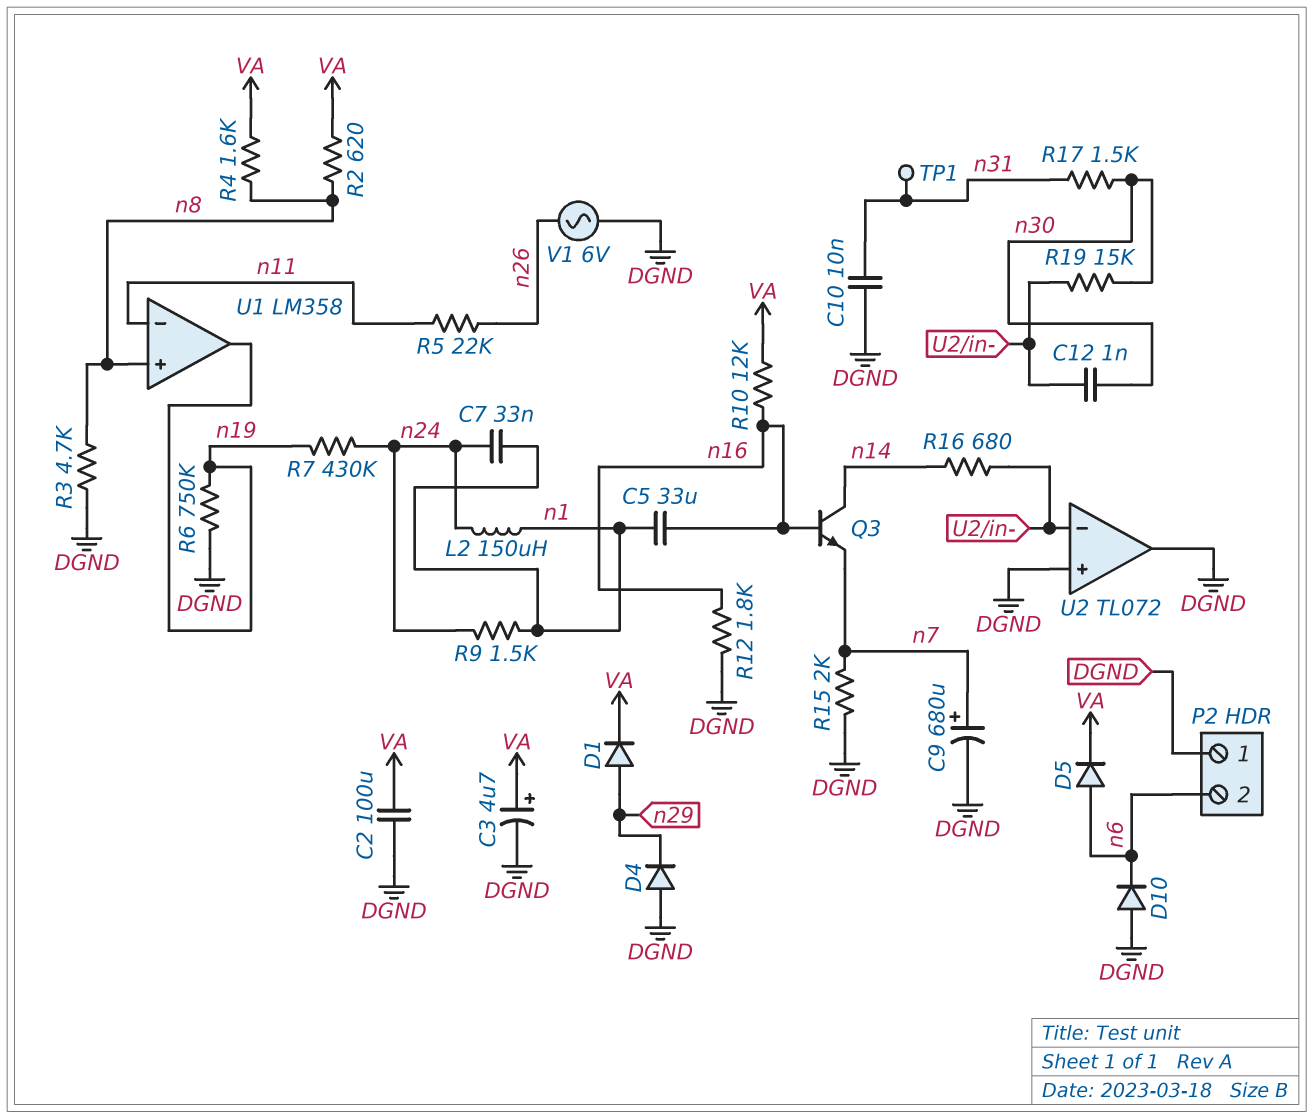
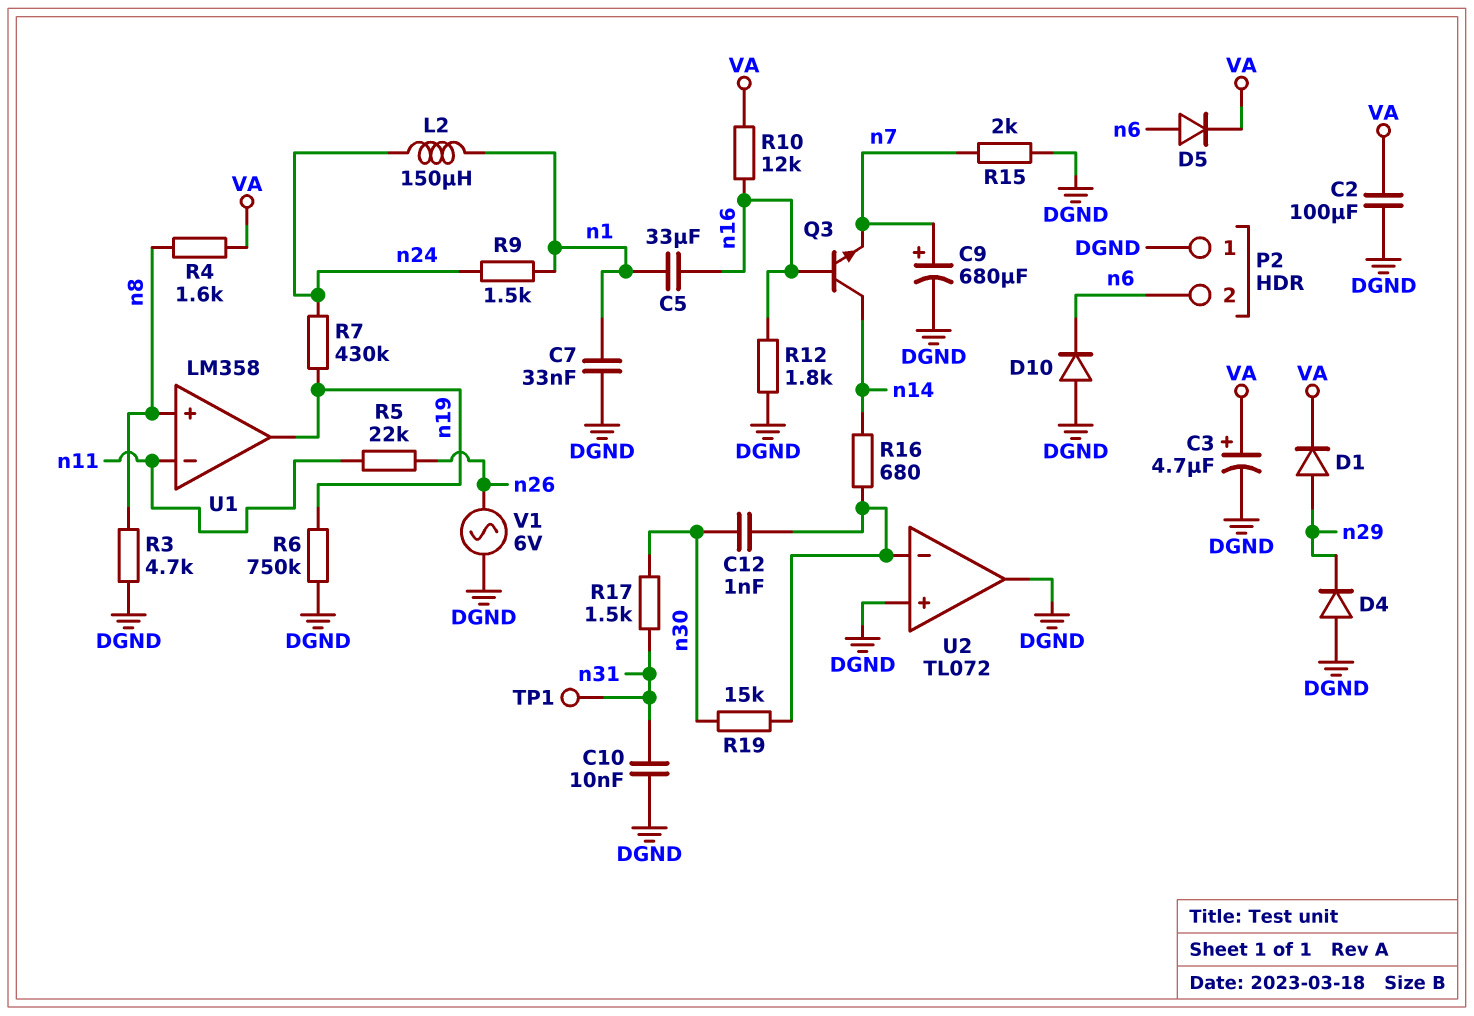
C7: 33nF (n1, n24) -> 33nF (DGND, n1)
R2: 620 (VA, n8) -> none

